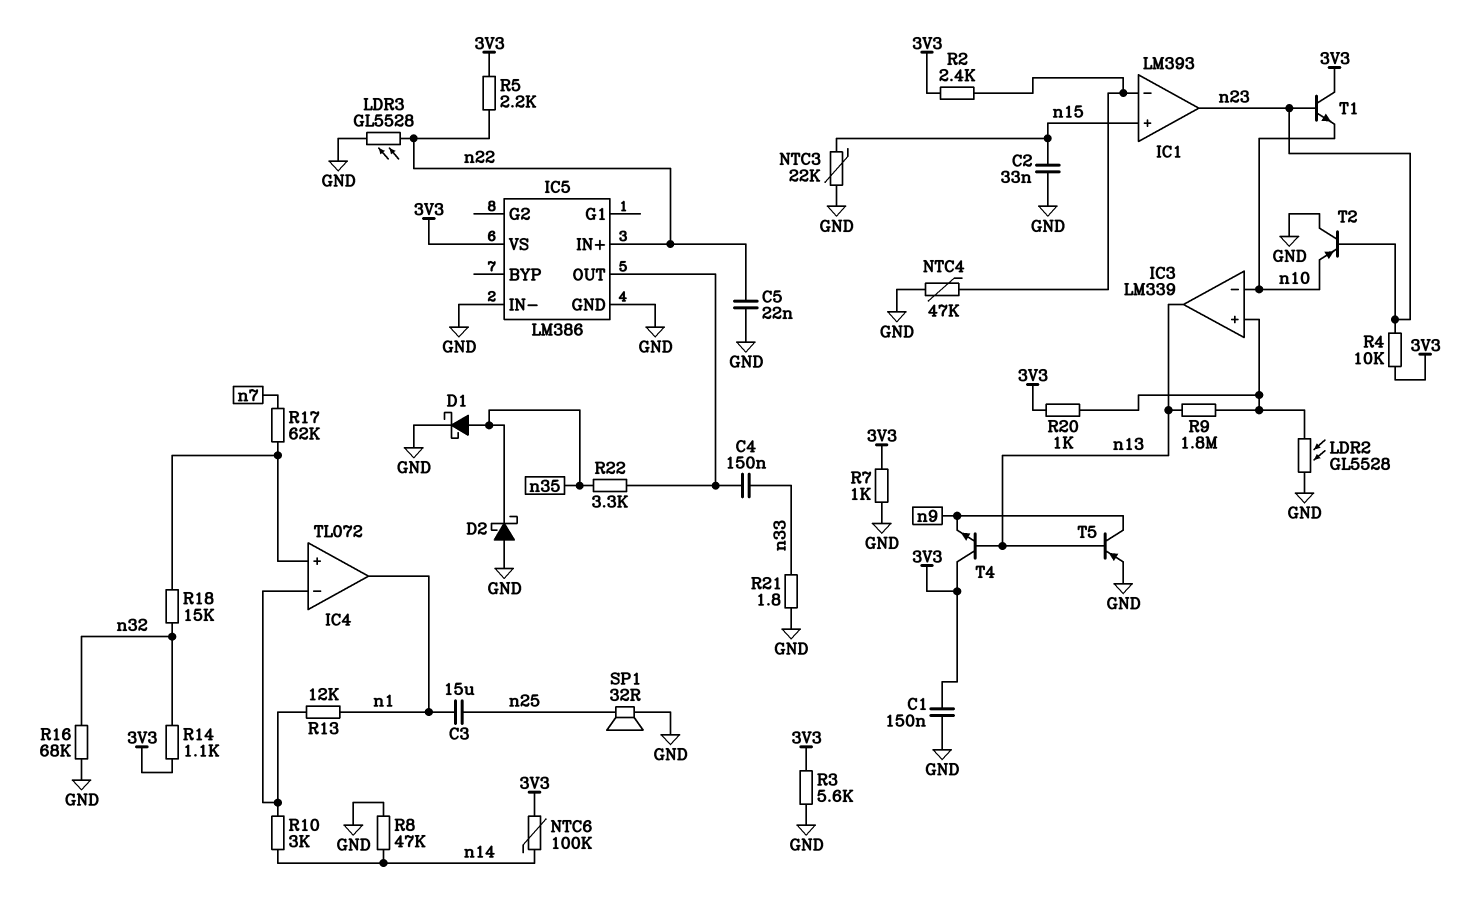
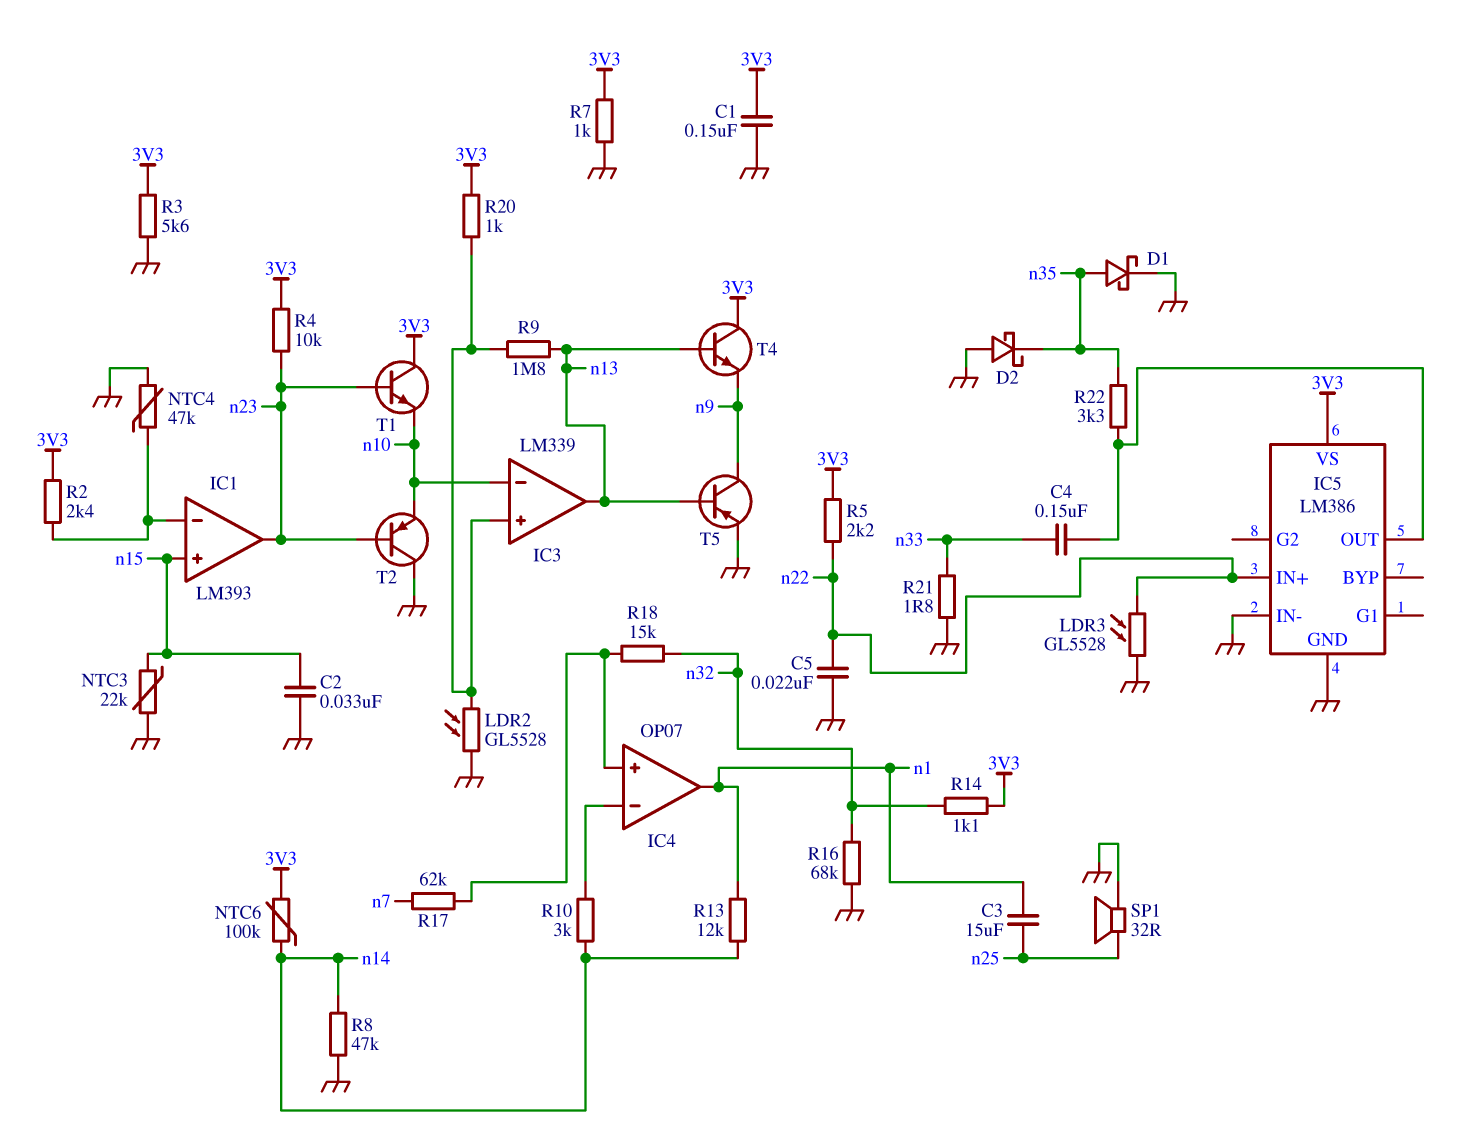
IC4: TL072 -> OP07
R13: 12k (IC4/in-, n1) -> 12k (n1, n14)

